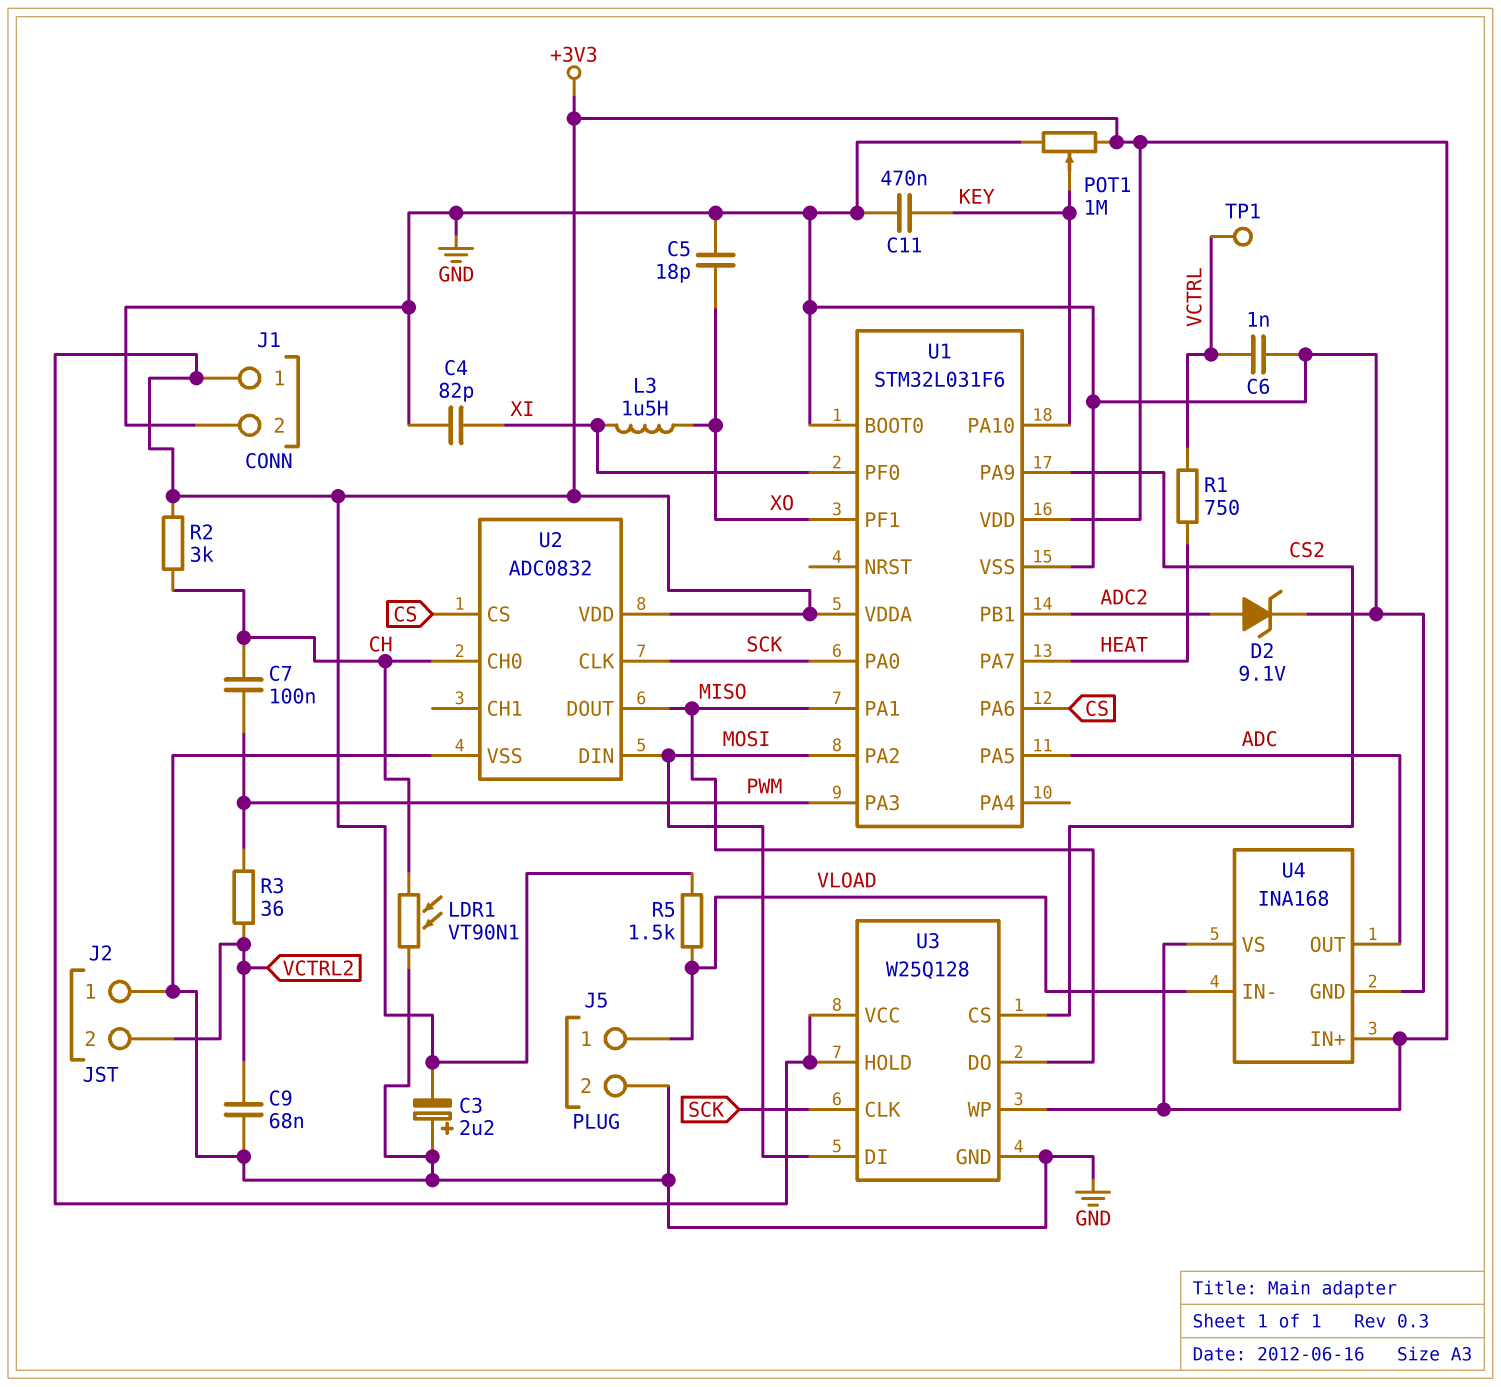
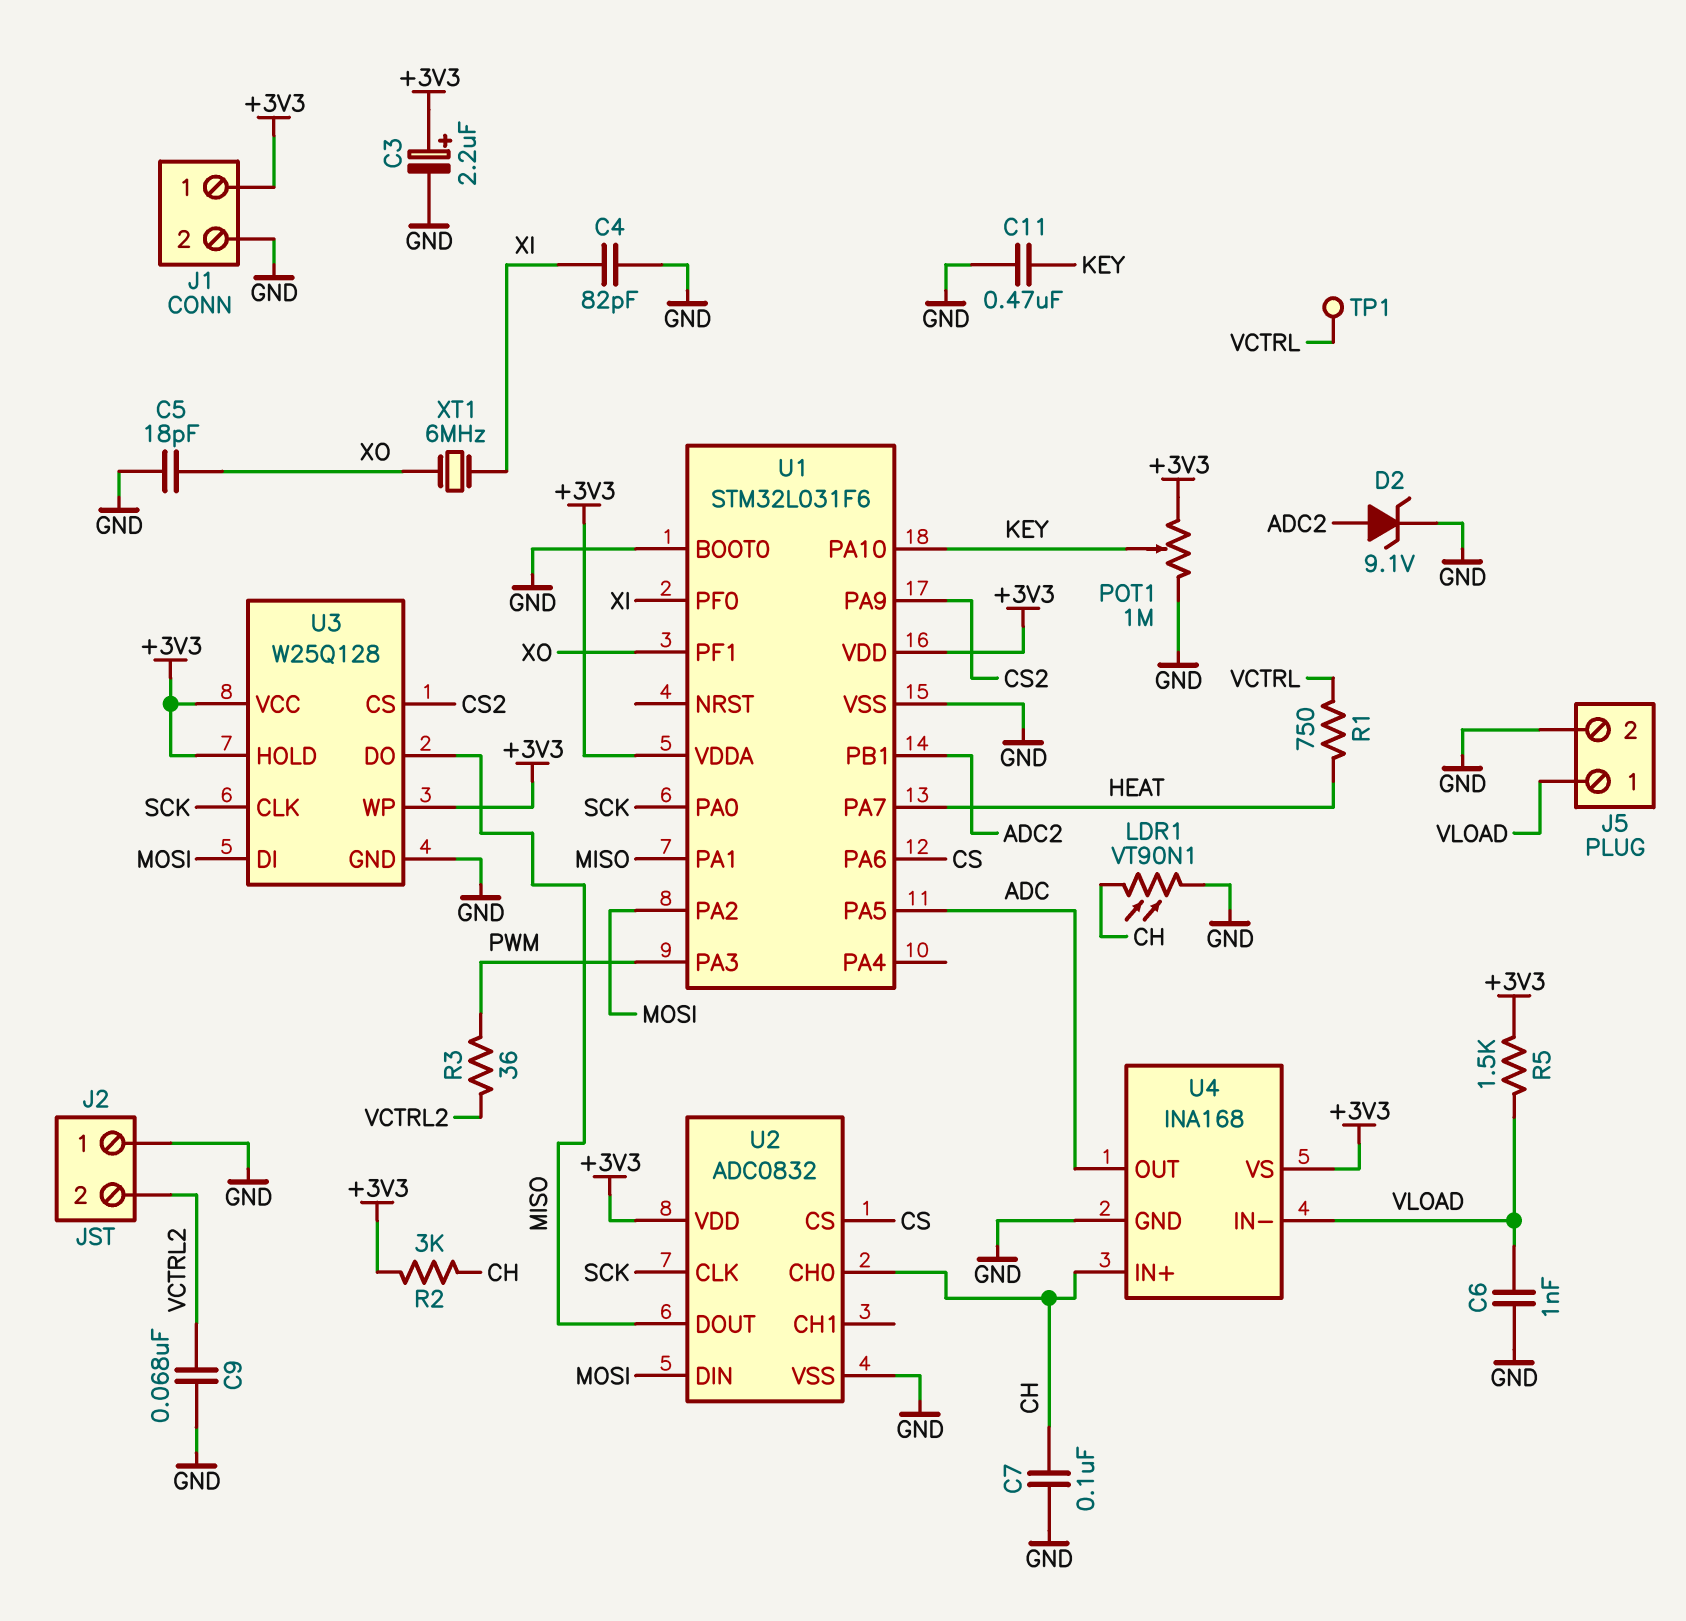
C3: 2.2uF (plus GND, minus +3V3) -> 2.2uF (plus +3V3, minus GND)
C6: 1nF (GND, VCTRL) -> 1nF (GND, VLOAD)
C7: 100nF (CH, PWM) -> 100nF (CH, GND)
L3: 1.5uH (XI, XO) -> none
U4 pin IN+: +3V3 -> CH
XT1: none -> 6MHz (XI, XO)

